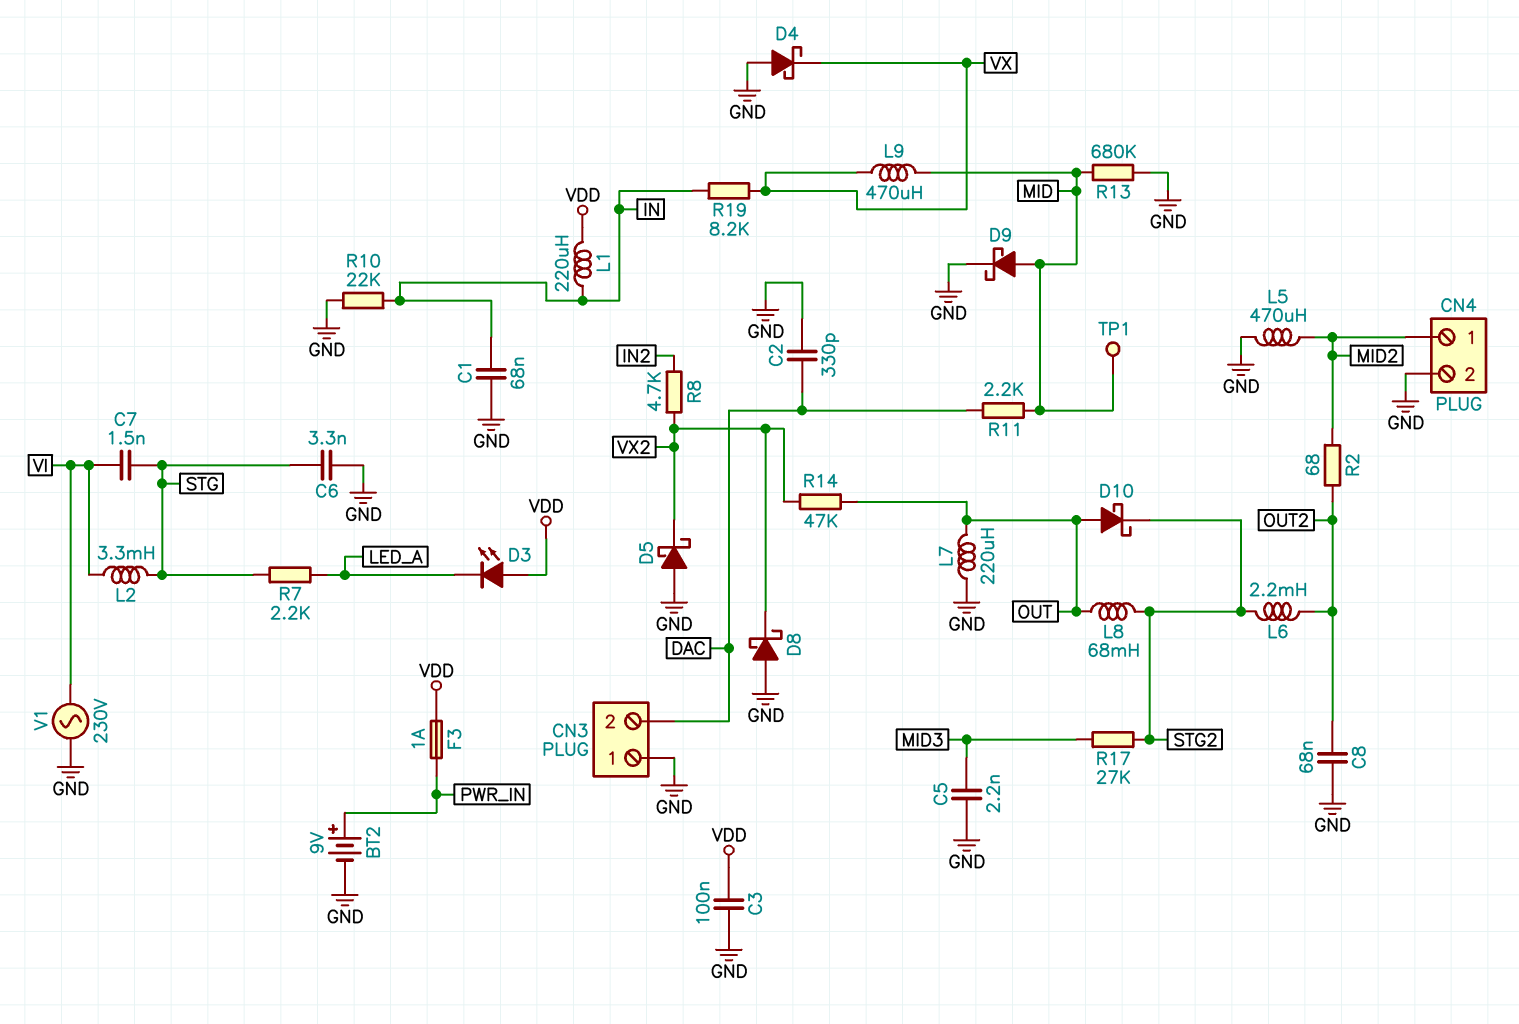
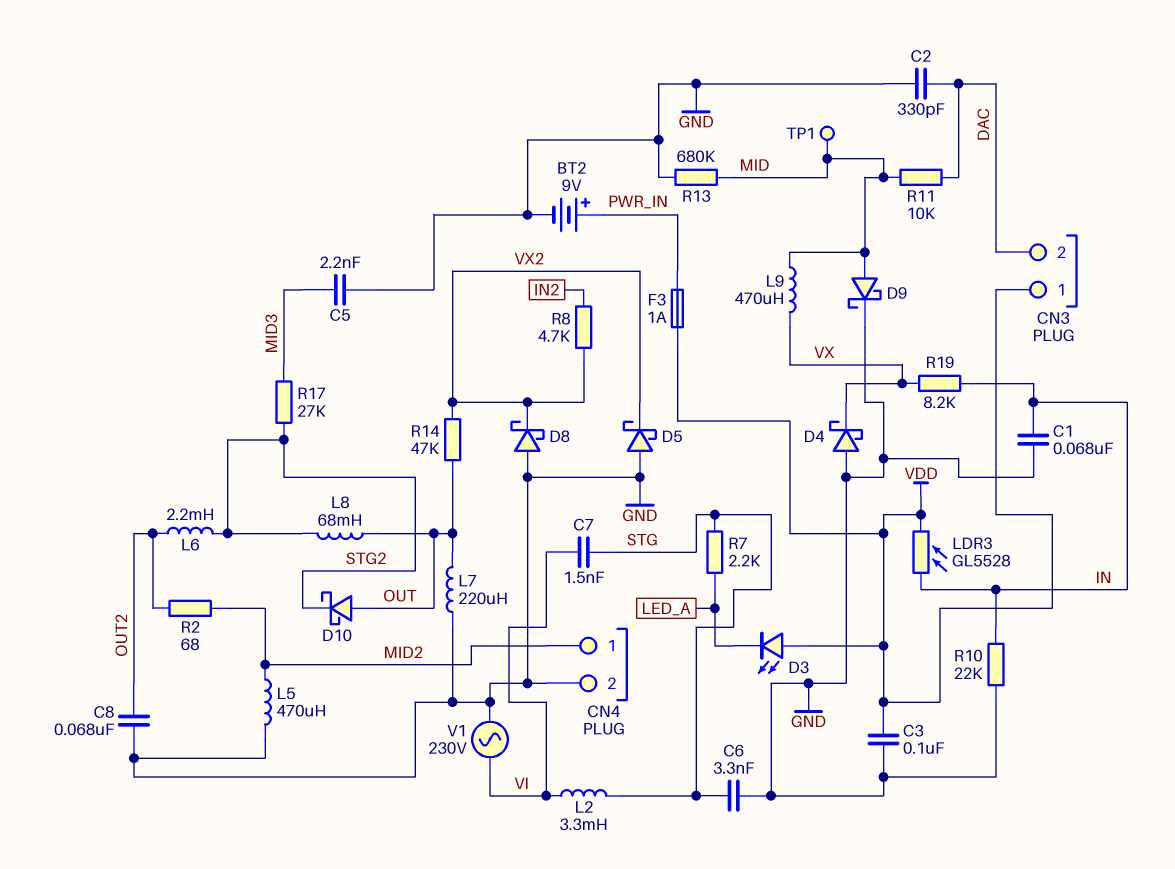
CN3 pin 1: GND -> VDD
L1: 220uH (IN, VDD) -> none
LDR3: none -> GL5528 (IN, VDD)
R11: 2.2k (DAC, MID) -> 10k (DAC, MID)

